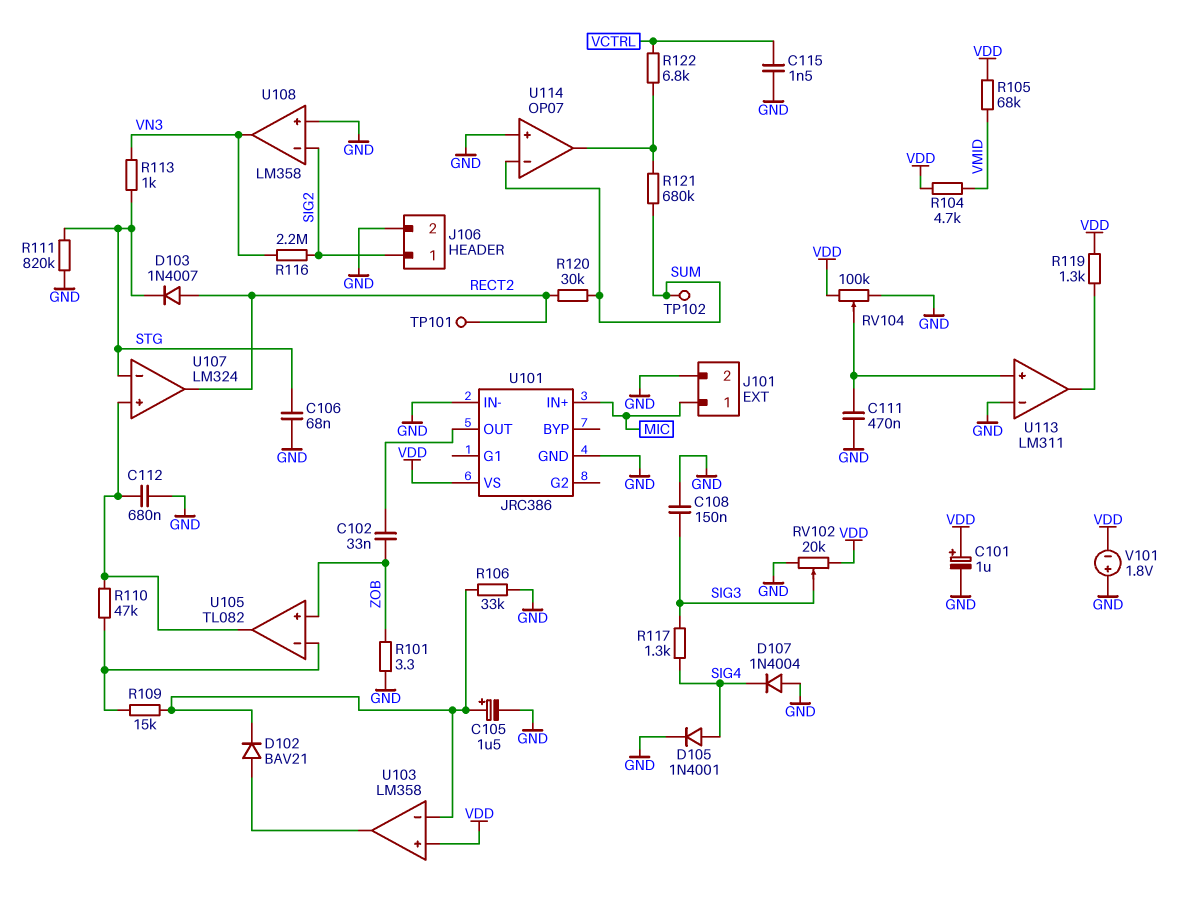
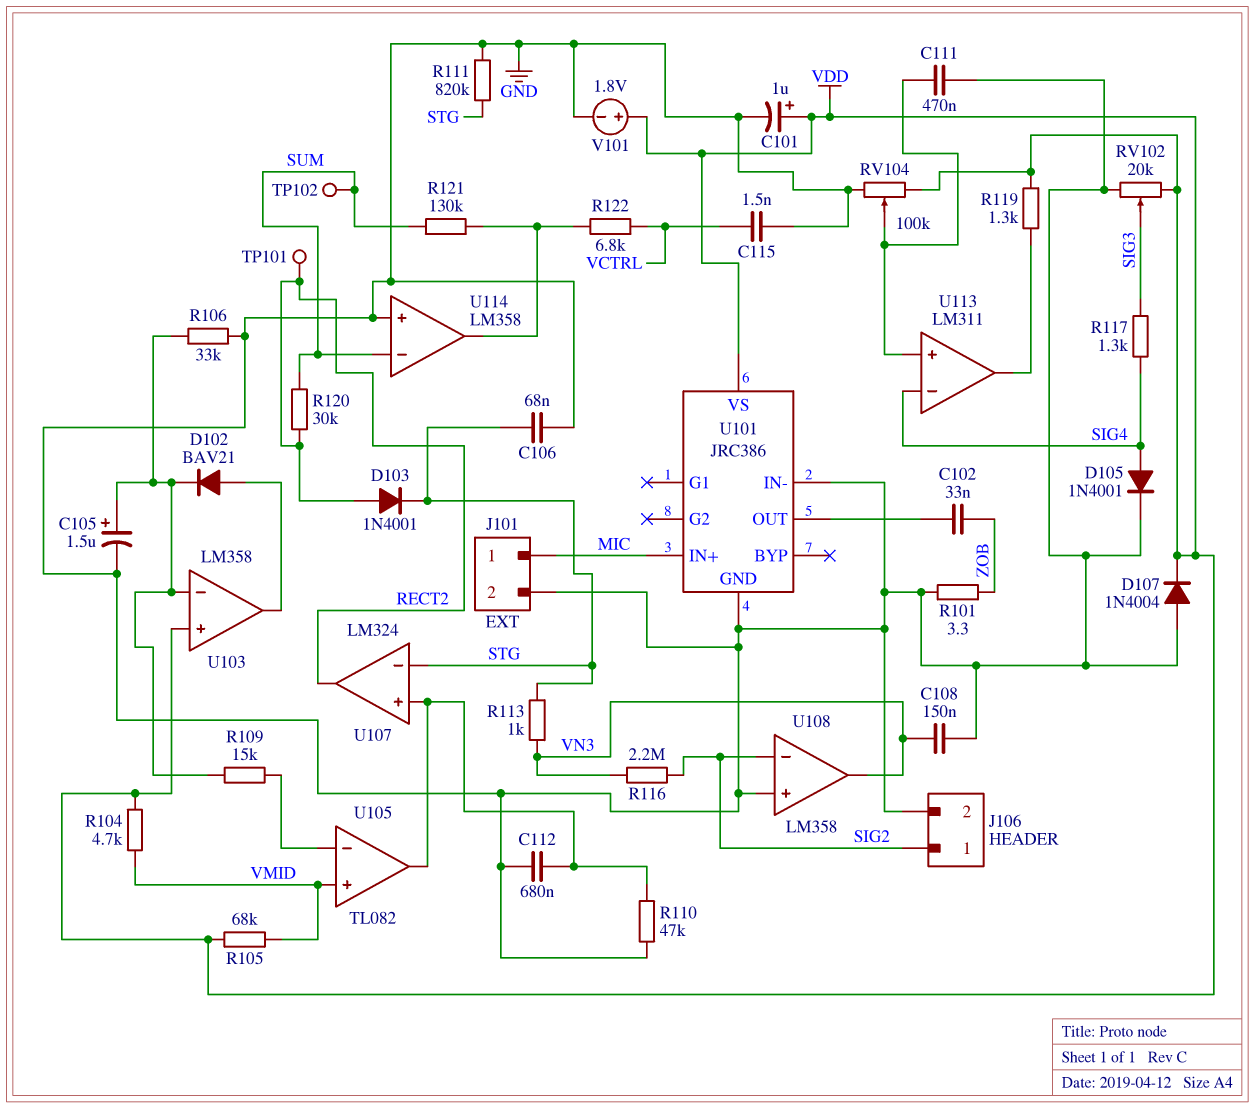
C108: 150nF (GND, SIG3) -> 150nF (GND, VN3)
D103: diode 1N4007 (A RECT2, K STG) -> diode 1N4001 (A RECT2, K STG)
D107: diode 1N4004 (A GND, K SIG4) -> diode 1N4004 (A GND, K VDD)
R110: 47k (U105/in-, U105/out) -> 47k (GND, U105/out)
R121: 680k (SUM, U114/out) -> 130k (SUM, U114/out)
U105 pin in+: ZOB -> VMID
U113 pin in-: GND -> SIG4
U114: OP07 -> LM358
V101: 1.8V (plus GND, minus VDD) -> 1.8V (plus VDD, minus GND)

